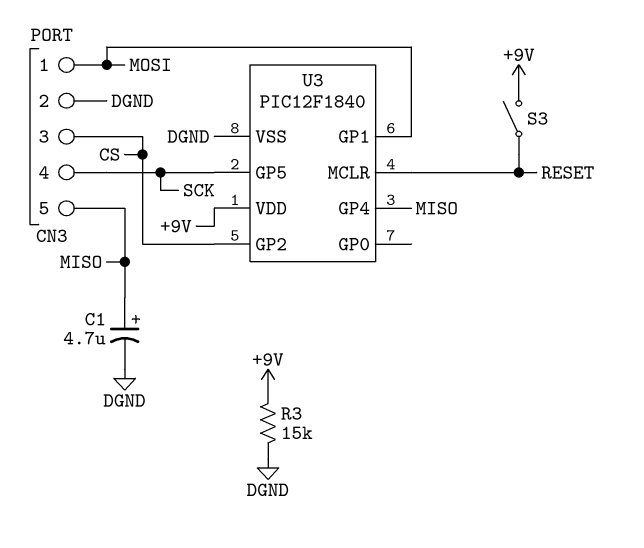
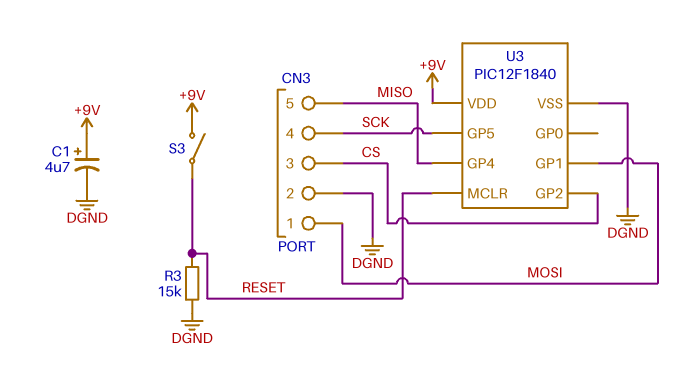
C1: 4.7uF (plus MISO, minus DGND) -> 4.7uF (plus +9V, minus DGND)
R3: 15k (+9V, DGND) -> 15k (DGND, RESET)

